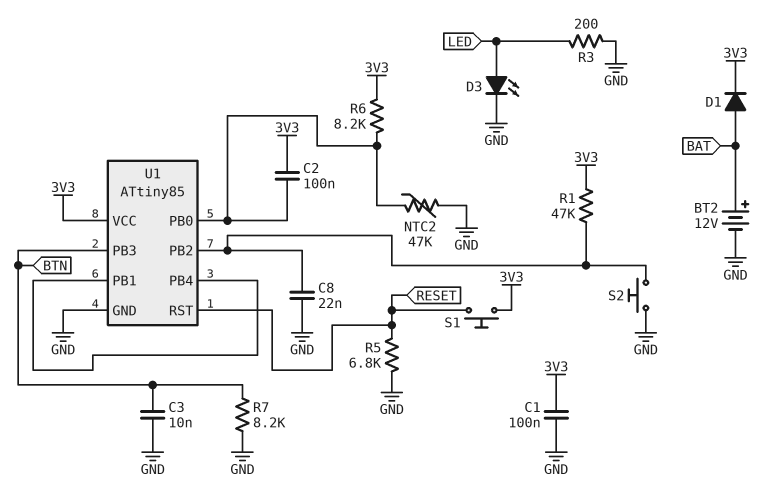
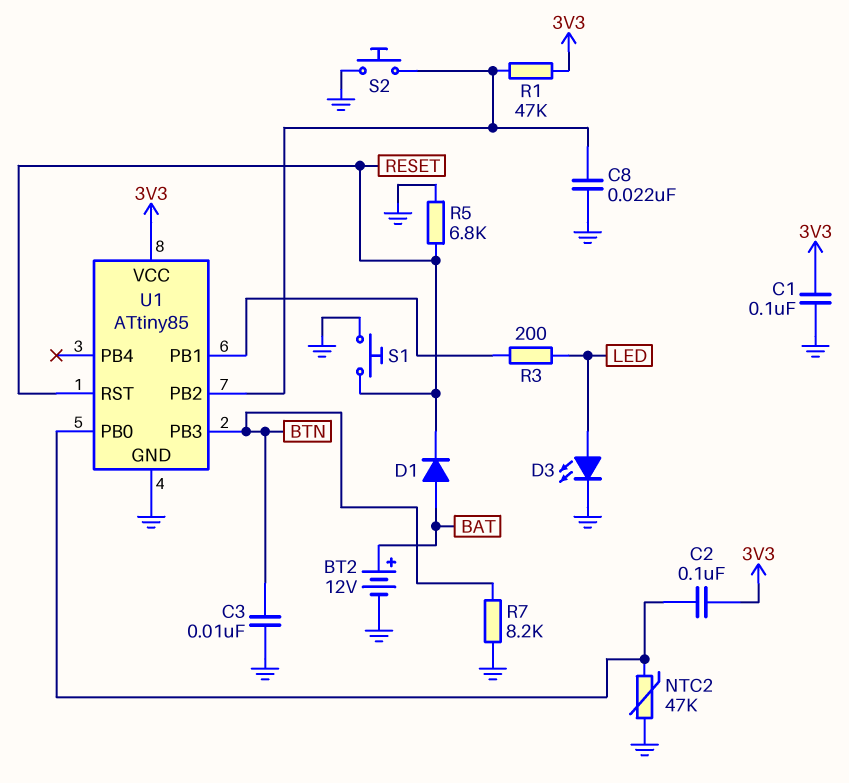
D1: diode (A BAT, K 3V3) -> diode (A BAT, K RESET)
R3: 200 (GND, LED) -> 200 (LED, U1/PB1)
R6: 8.2k (3V3, U1/PB0) -> none
S1: button (3V3, RESET) -> button (GND, RESET)
U1 pin PB4: U1/PB1 -> none

